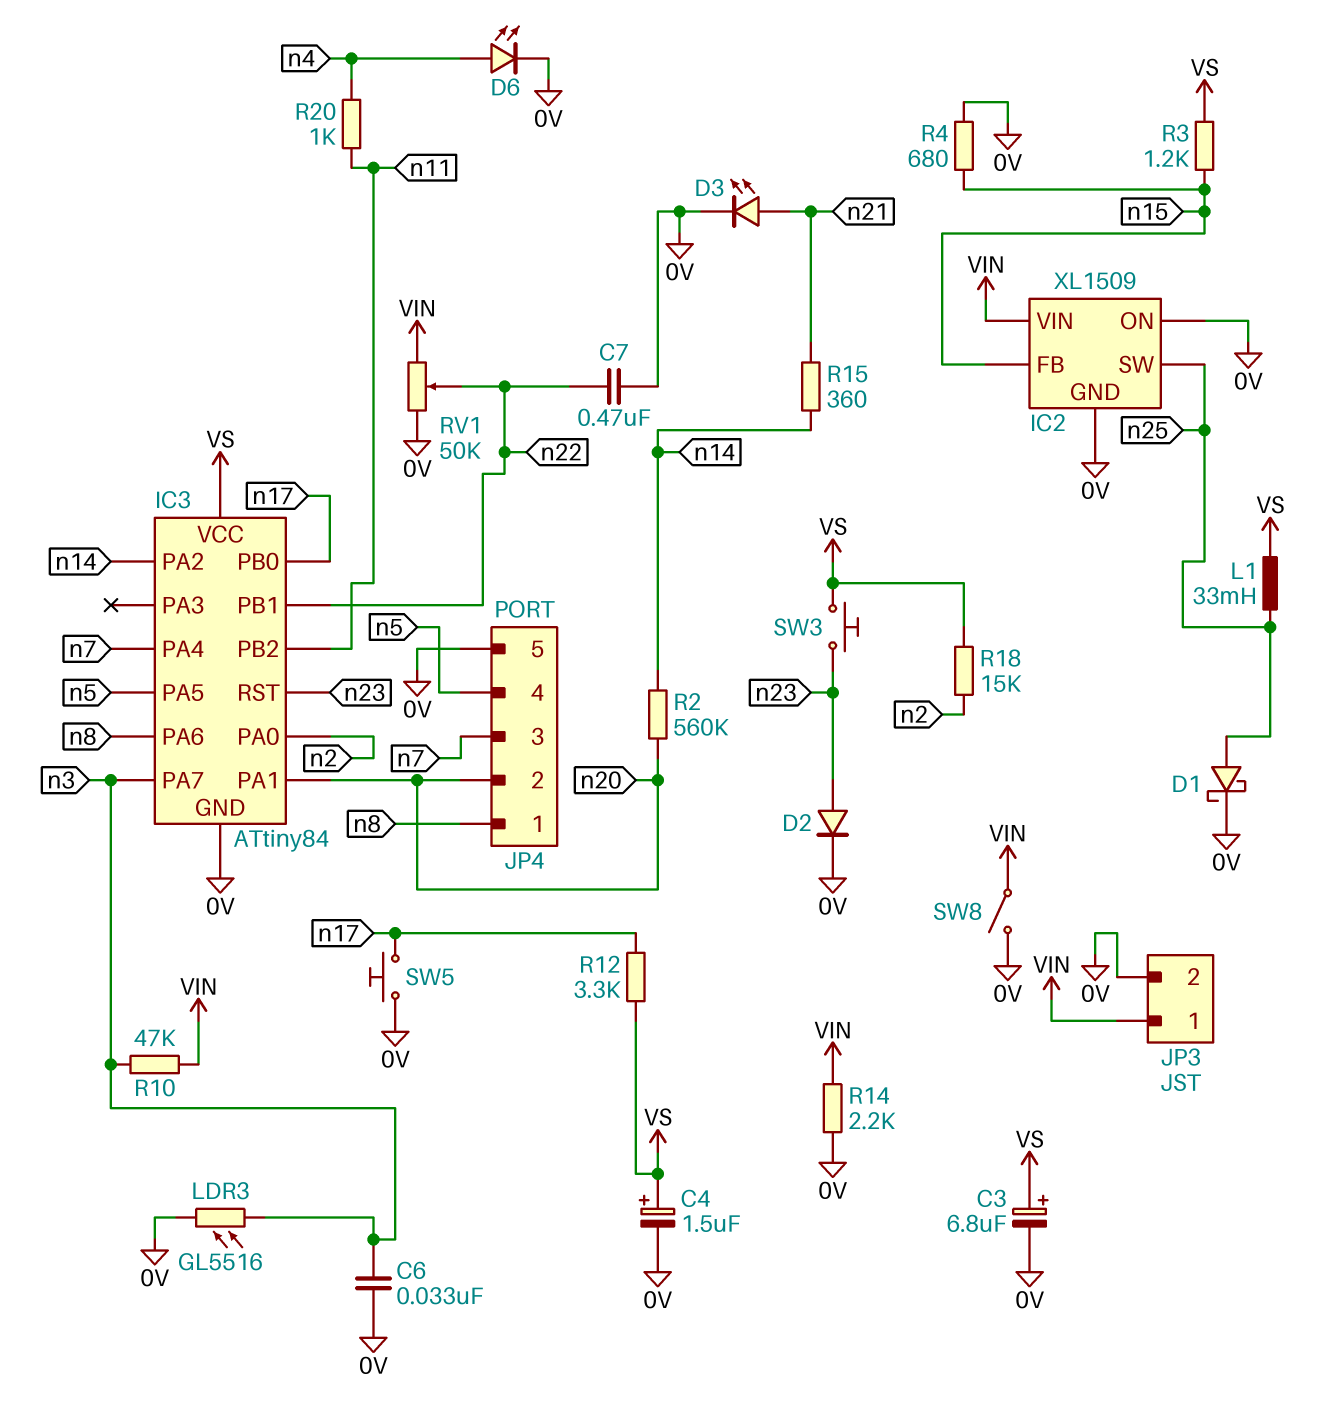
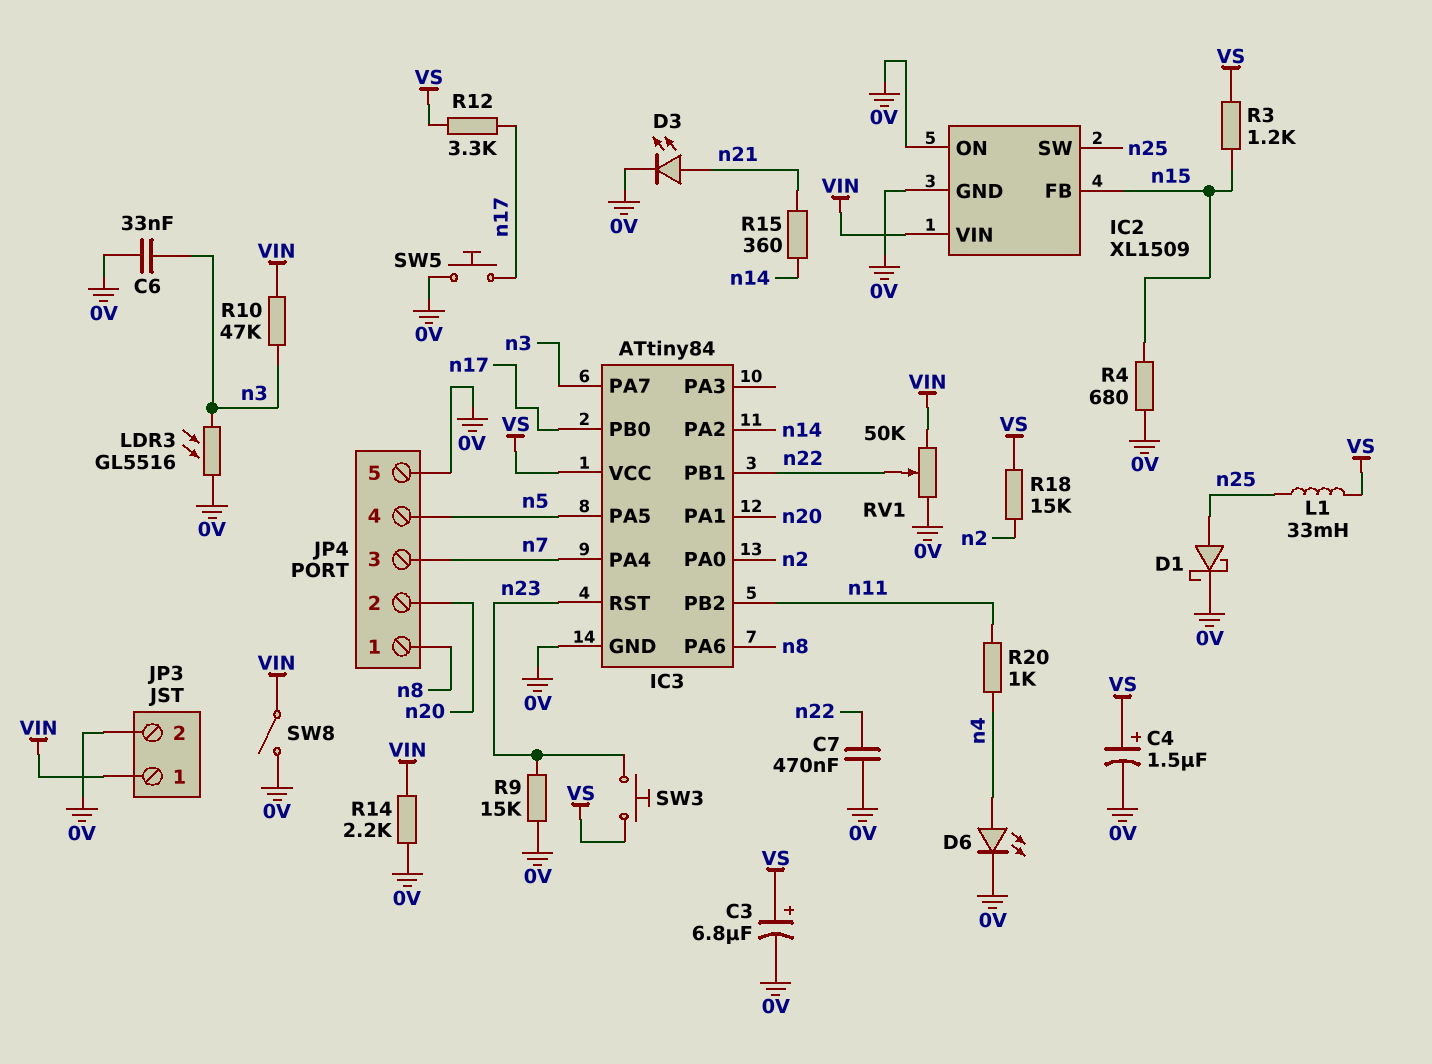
D2: diode (A n23, K 0V) -> none
R2: 560k (n14, n20) -> none
R9: none -> 15k (0V, n23)

